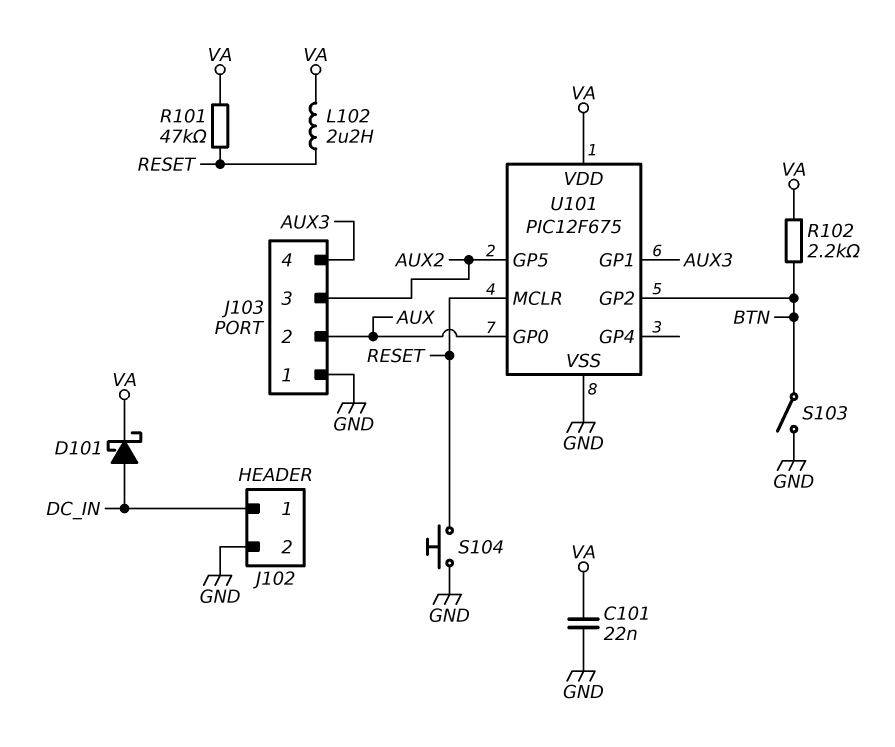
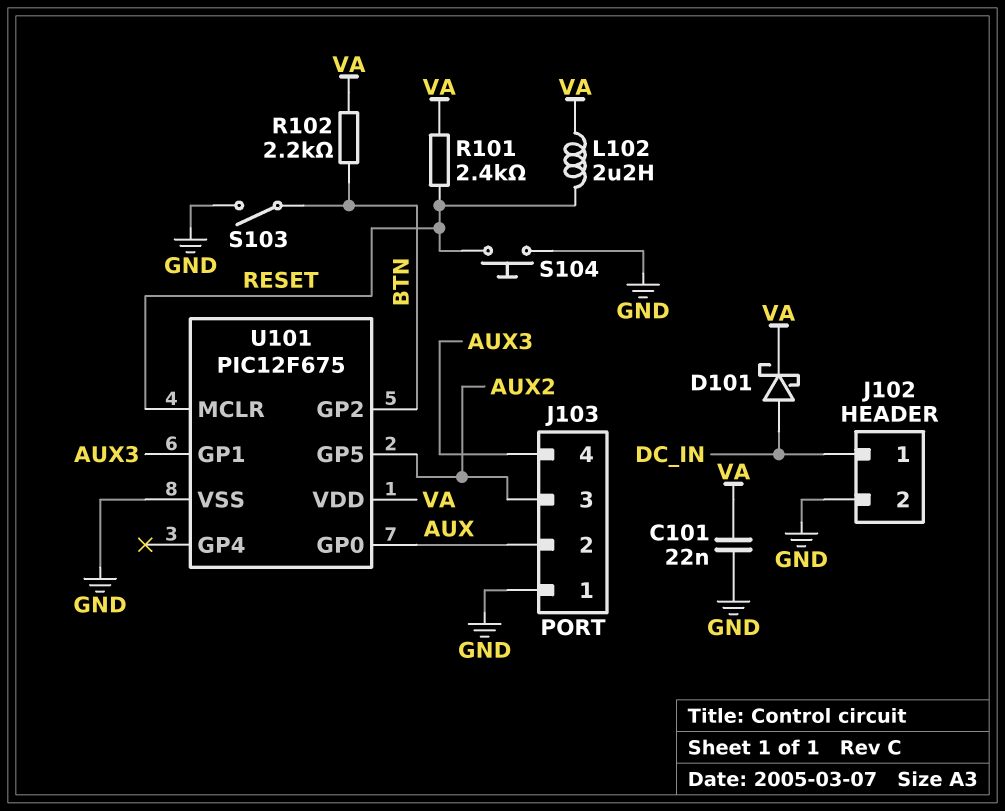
R101: 47k (RESET, VA) -> 2.4k (RESET, VA)

